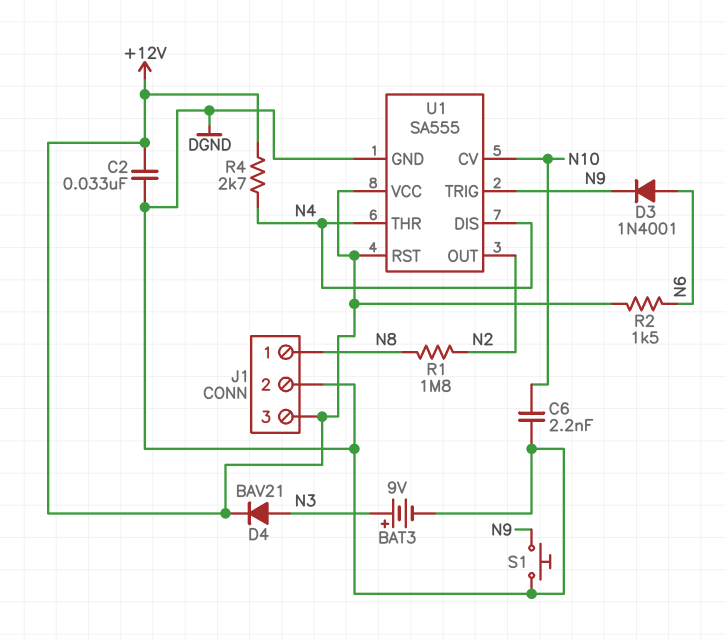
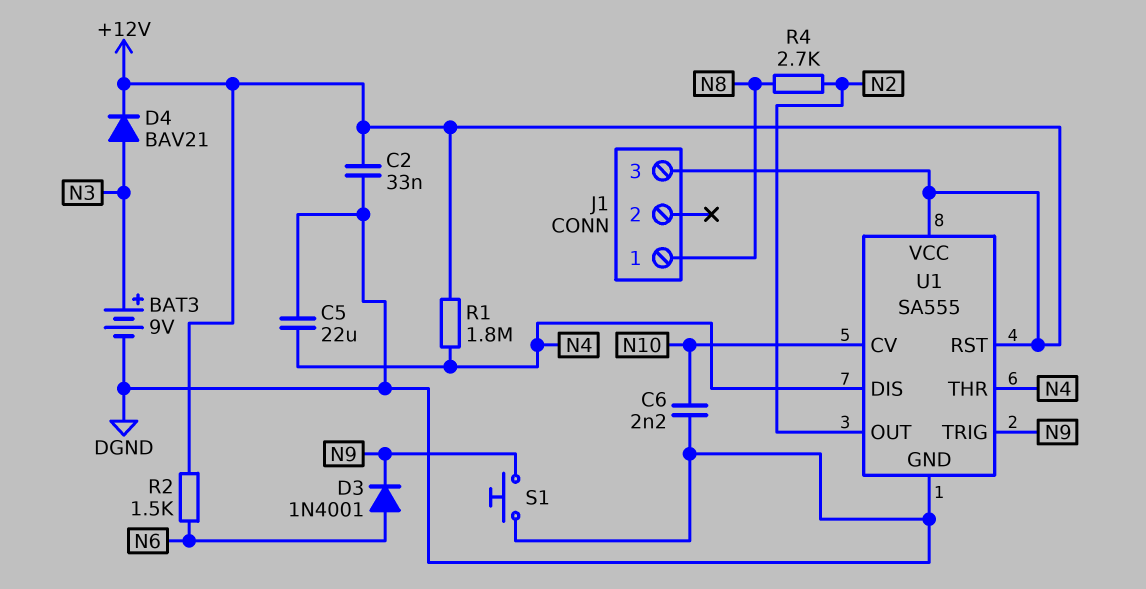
C5: none -> 22uF (DGND, N4)
J1 pin 2: DGND -> none
R1: 1.8M (N2, N8) -> 1.8M (+12V, N4)
R4: 2.7k (+12V, N4) -> 2.7k (N2, N8)

